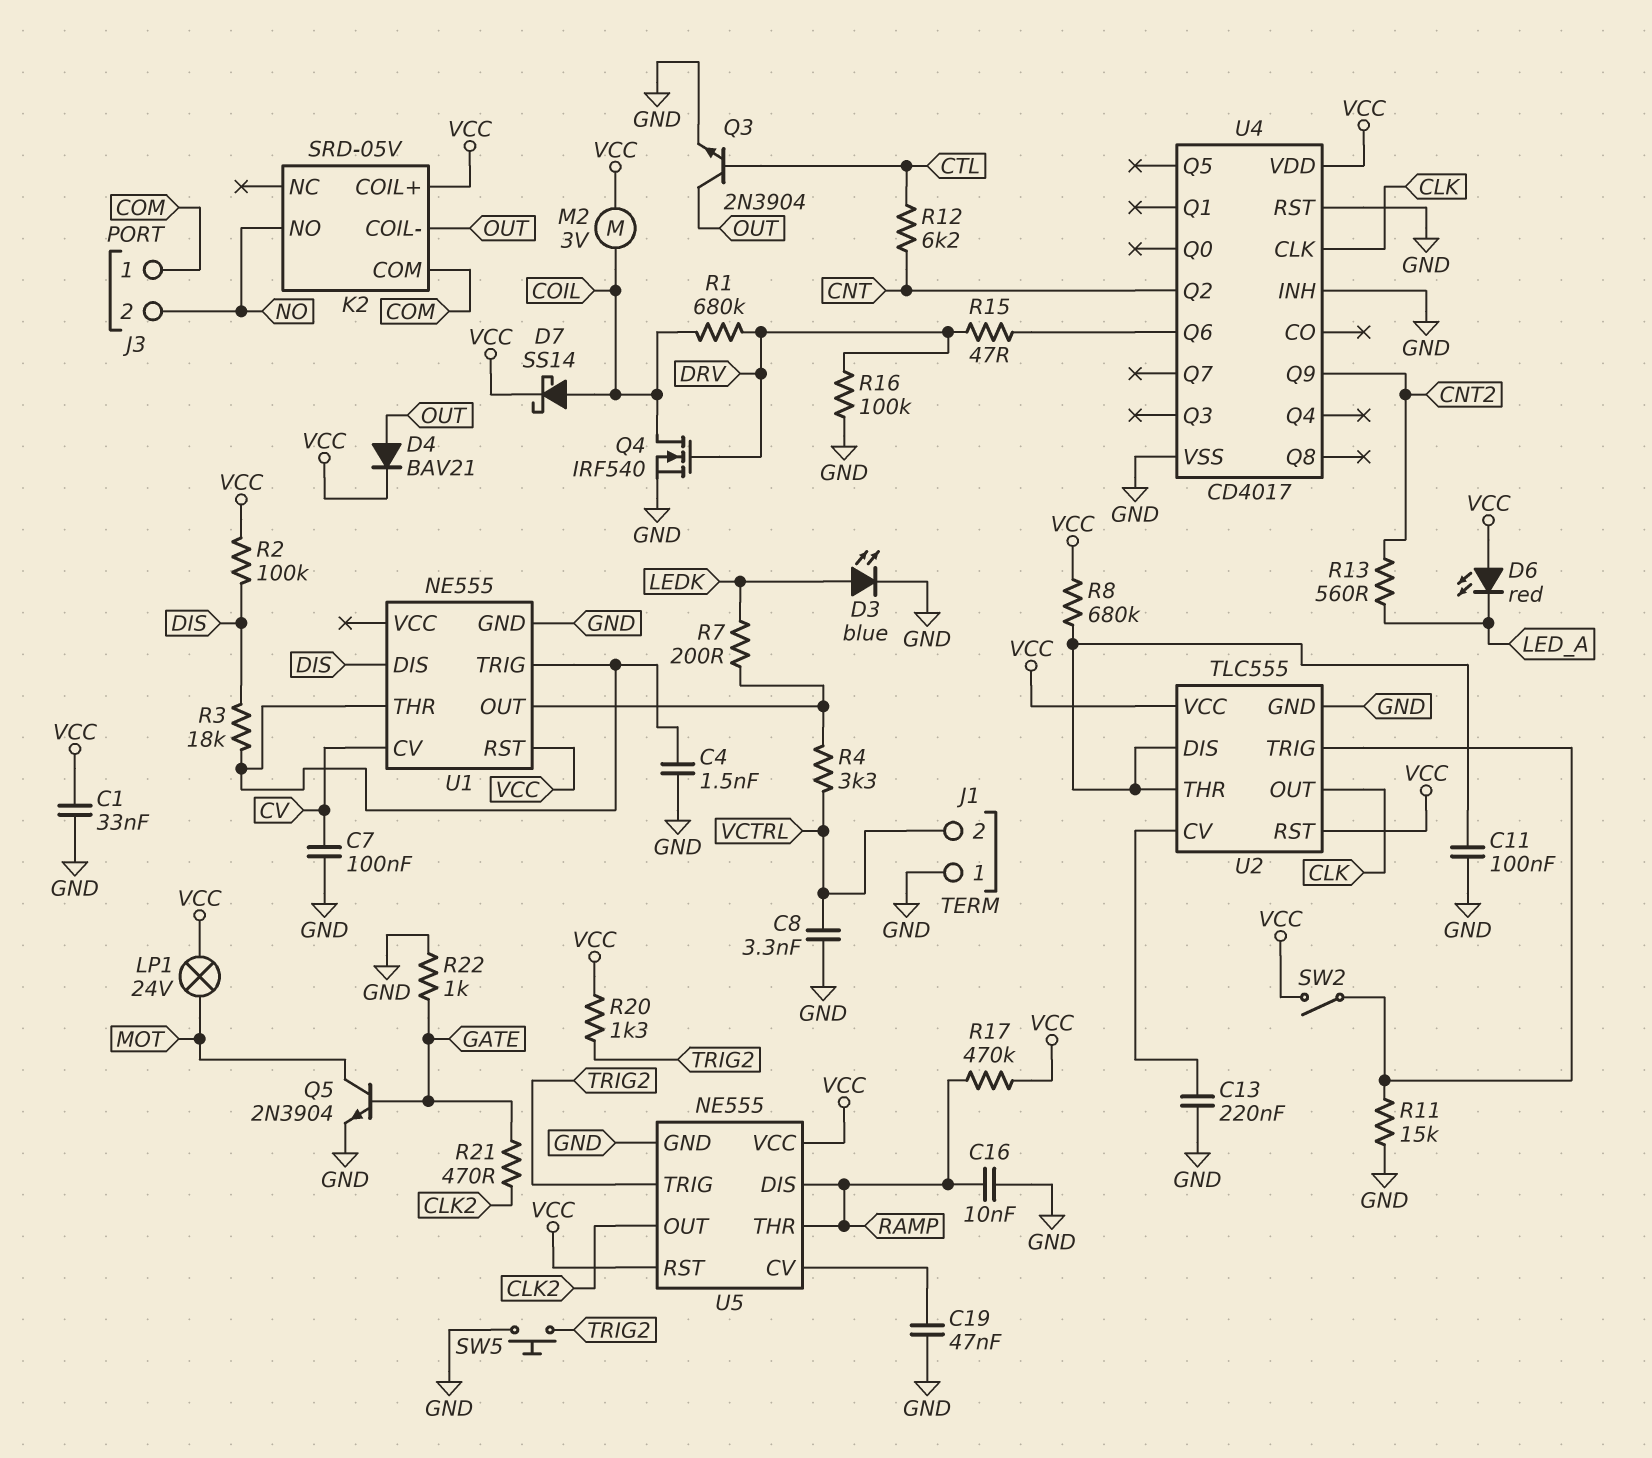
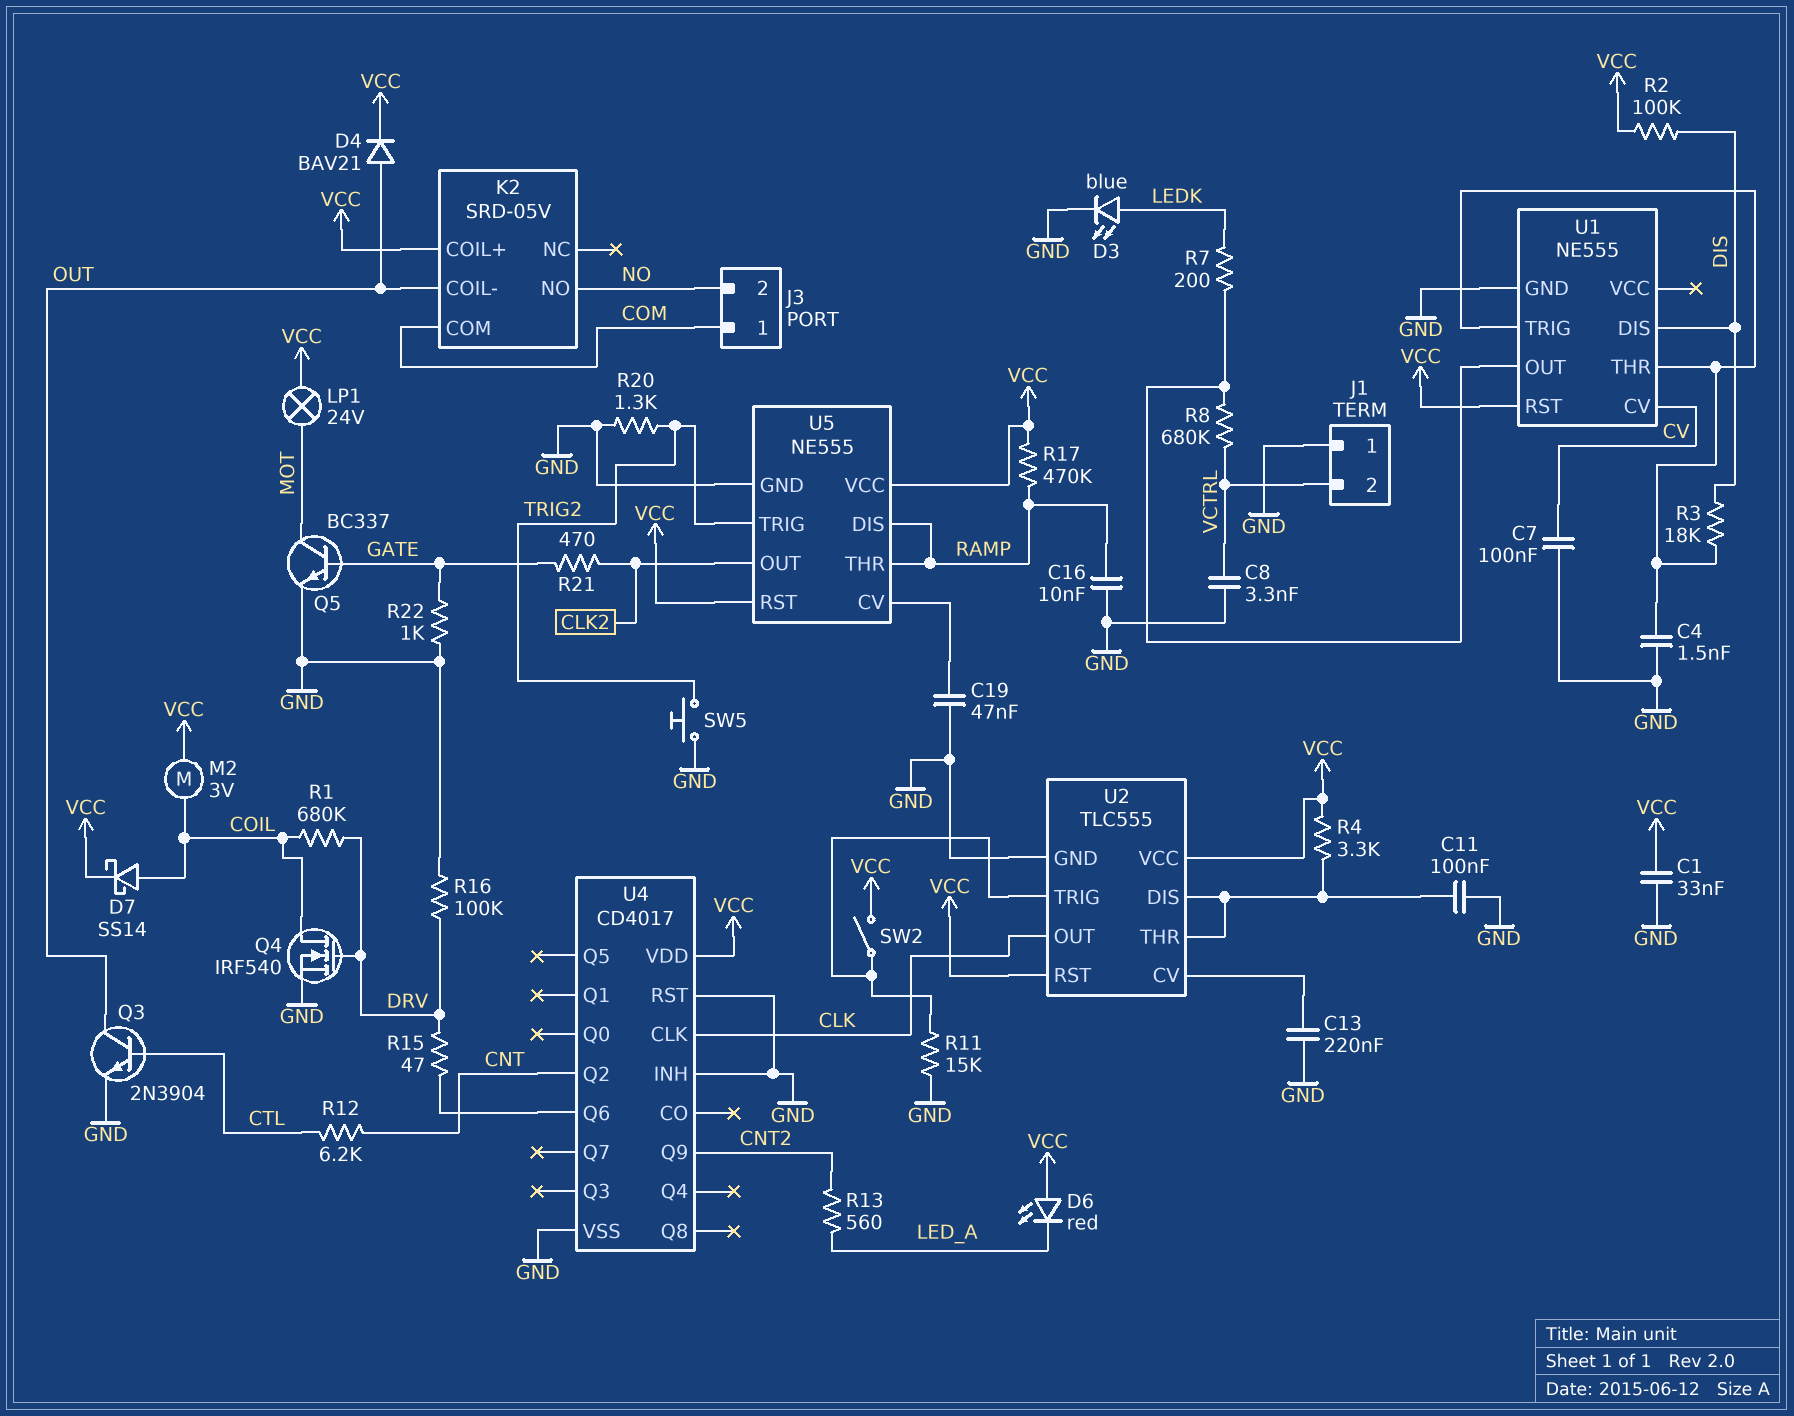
Q5: NPN 2N3904 (B GATE, C MOT, E GND) -> NPN BC337 (B GATE, C MOT, E GND)
R4: 3.3k (U1/OUT, VCTRL) -> 3.3k (U2/DIS, VCC)
R8: 680k (U2/DIS, VCC) -> 680k (U1/OUT, VCTRL)
R20: 1.3k (TRIG2, VCC) -> 1.3k (GND, TRIG2)

